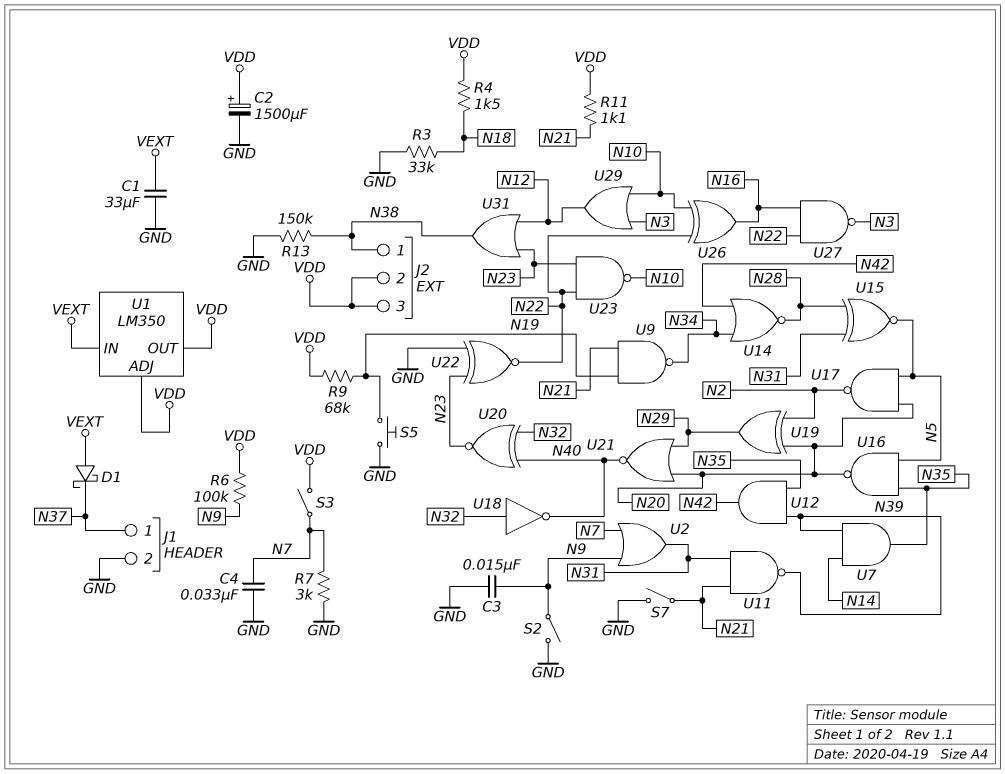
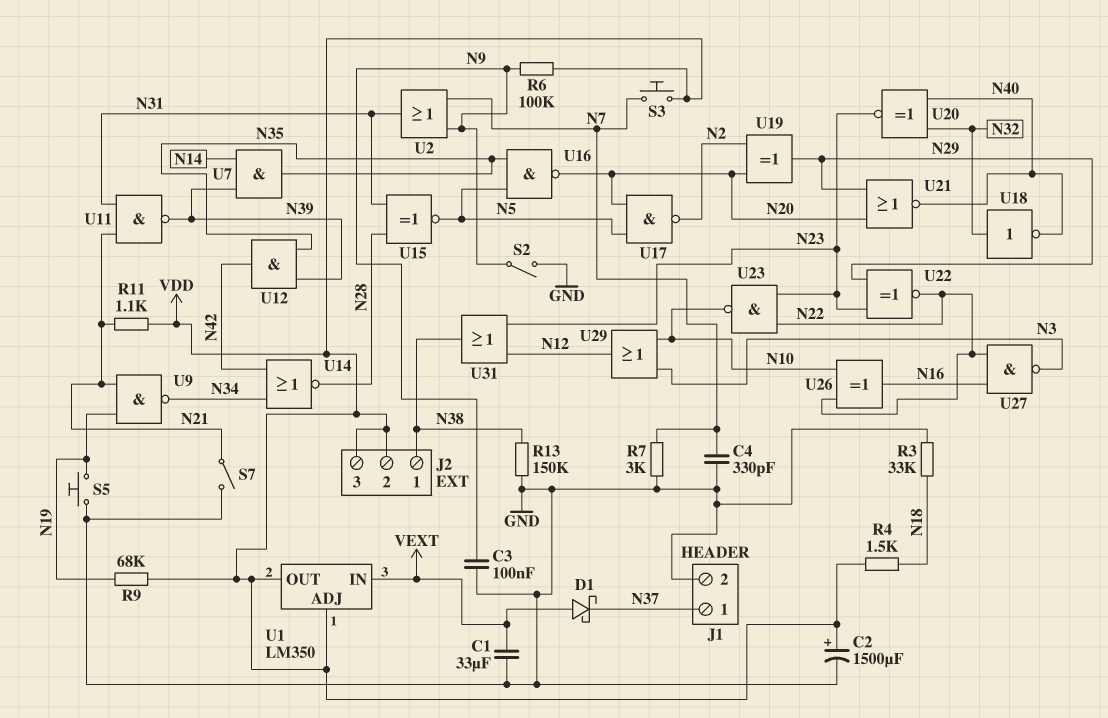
C3: 15nF (GND, N9) -> 100nF (GND, N9)
C4: 33nF (GND, N7) -> 330pF (GND, N7)
S3: switch (N7, VDD) -> button (N7, VDD)
U22: XNOR (in GND, in N23, out N22) -> XNOR (in N23, in N29, out N22)

